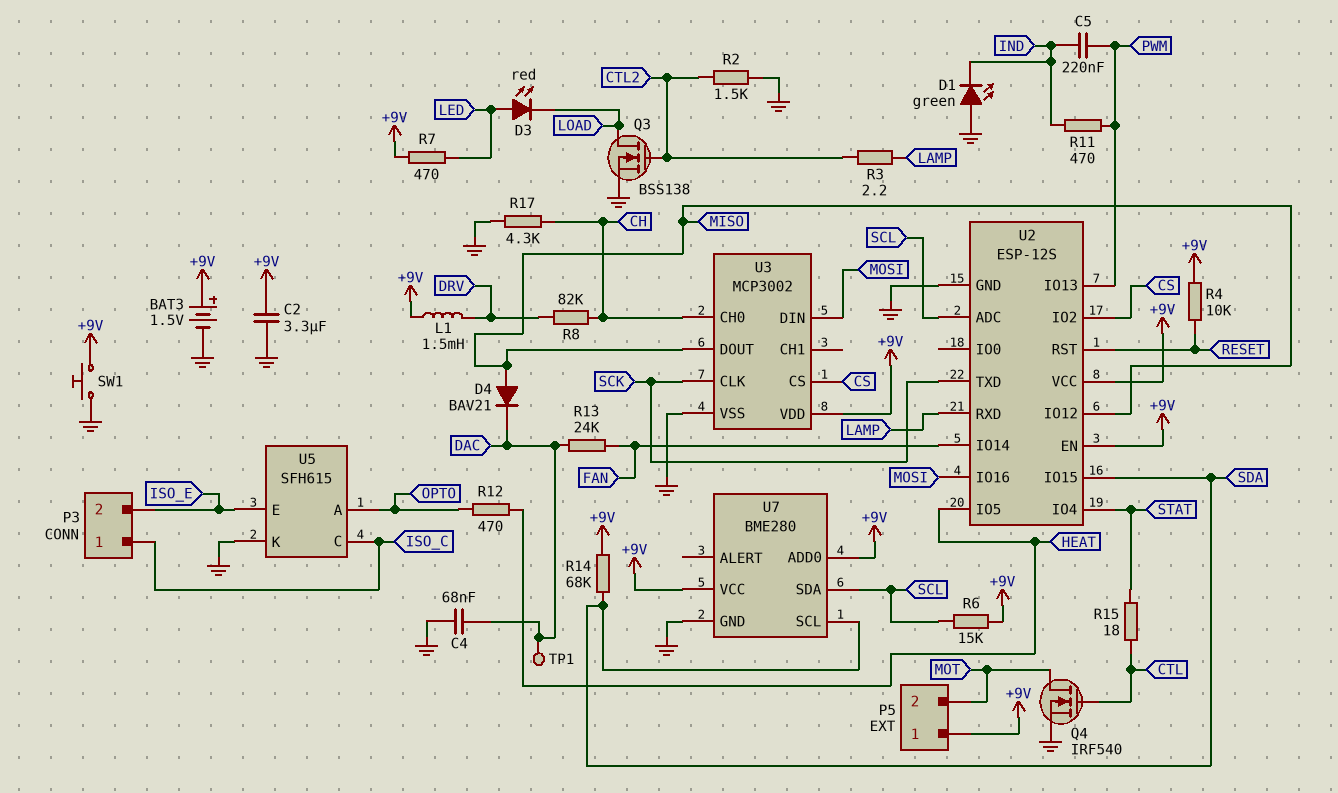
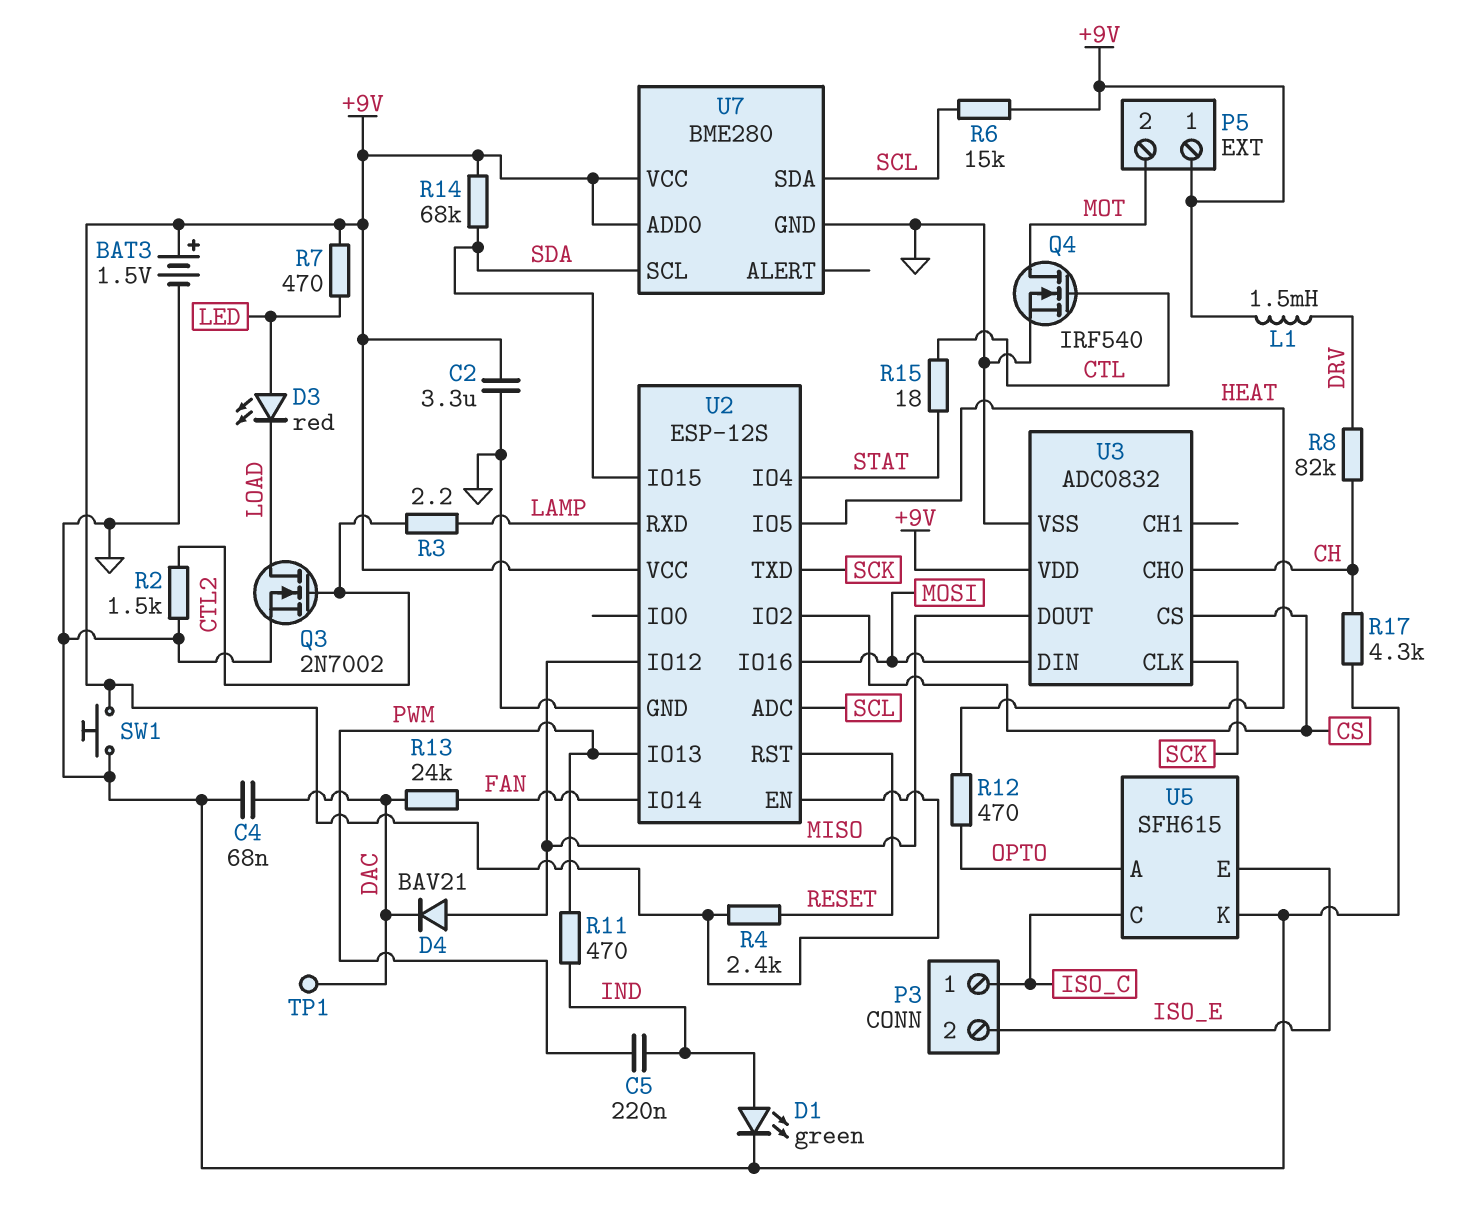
D1: LED green (A GND, K IND) -> LED green (A IND, K GND)
Q3: NMOS BSS138 (G CTL2, D LOAD, S GND) -> NMOS 2N7002 (G CTL2, D LOAD, S GND)
R4: 10k (+9V, RESET) -> 2.4k (+9V, RESET)
U3: MCP3002 -> ADC0832

